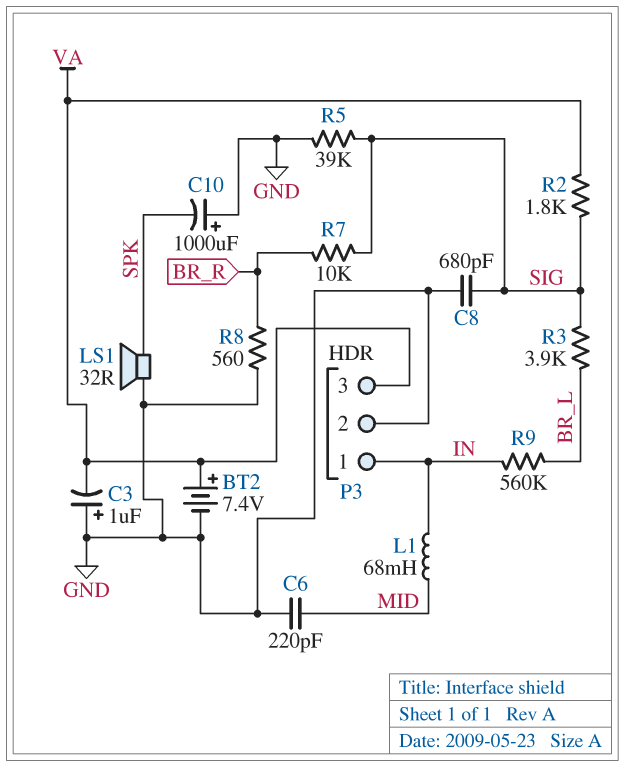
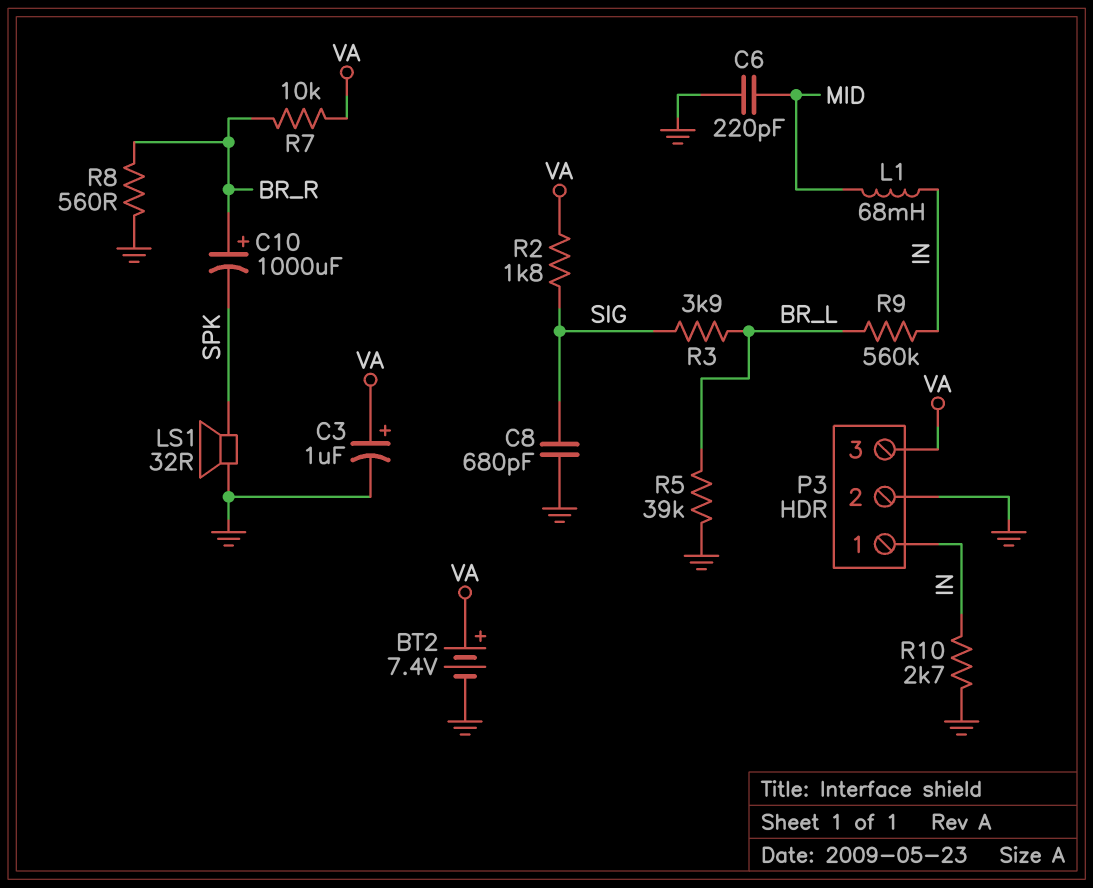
C3: 1uF (plus GND, minus VA) -> 1uF (plus VA, minus GND)
C10: 1000uF (plus GND, minus SPK) -> 1000uF (plus BR_R, minus SPK)
R5: 39k (GND, SIG) -> 39k (BR_L, GND)
R7: 10k (BR_R, SIG) -> 10k (BR_R, VA)
R10: none -> 2.7k (GND, IN)

